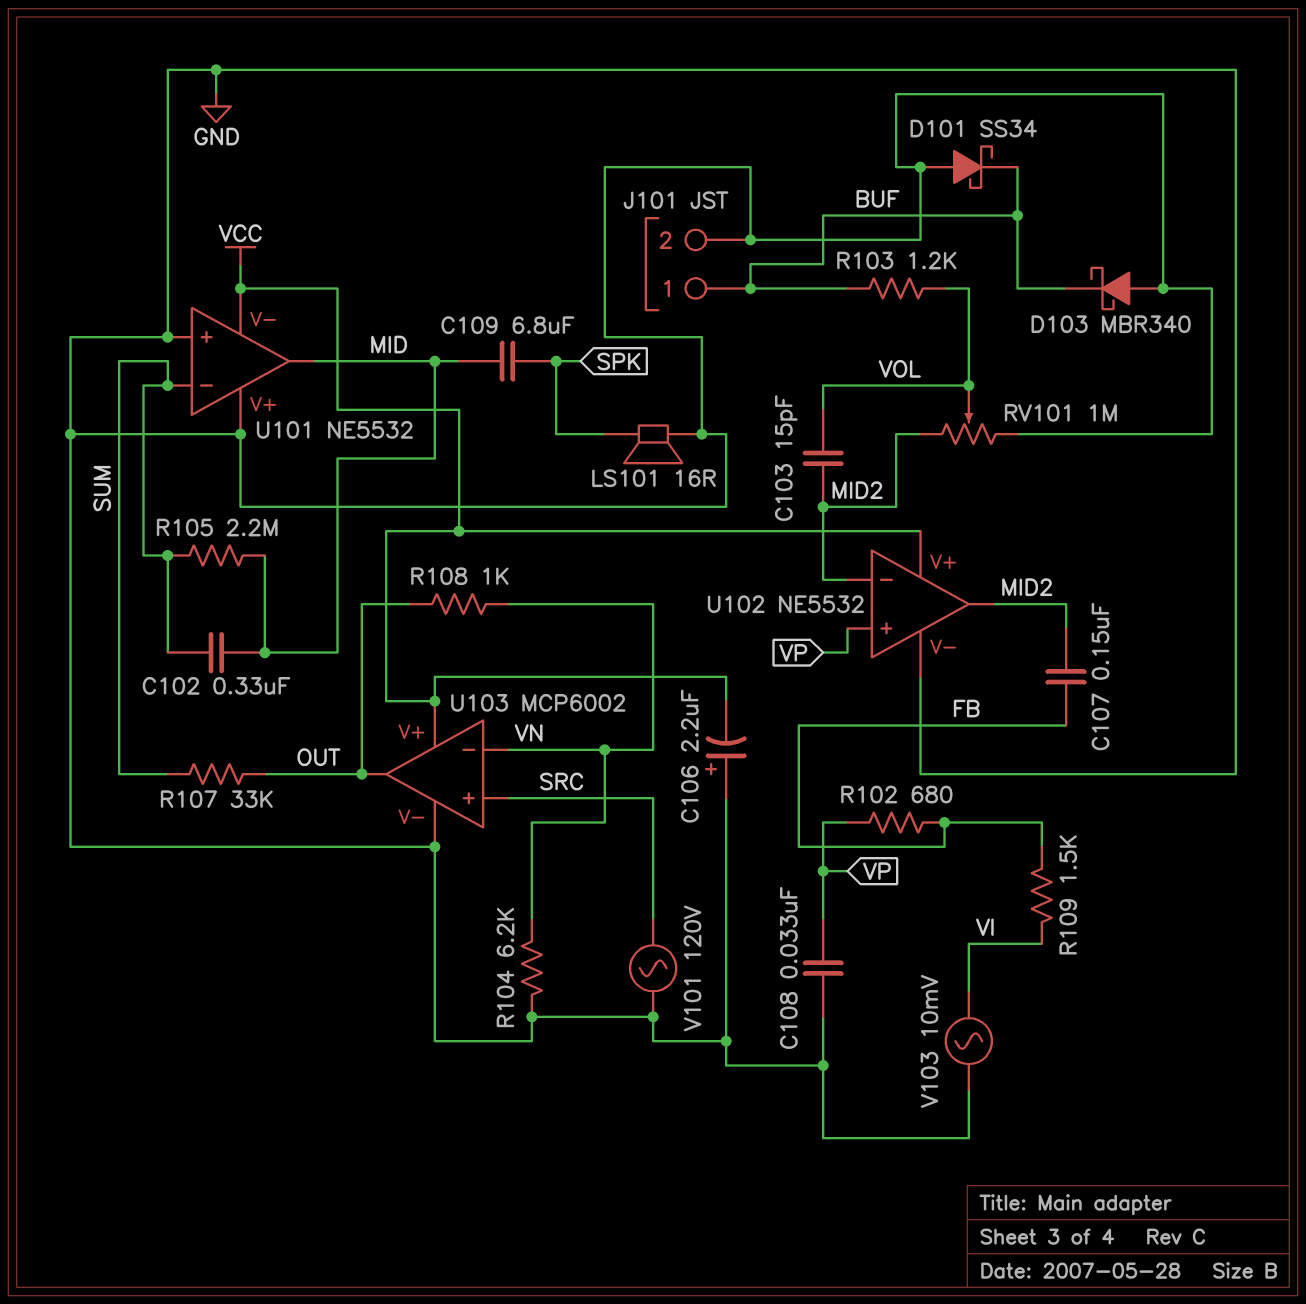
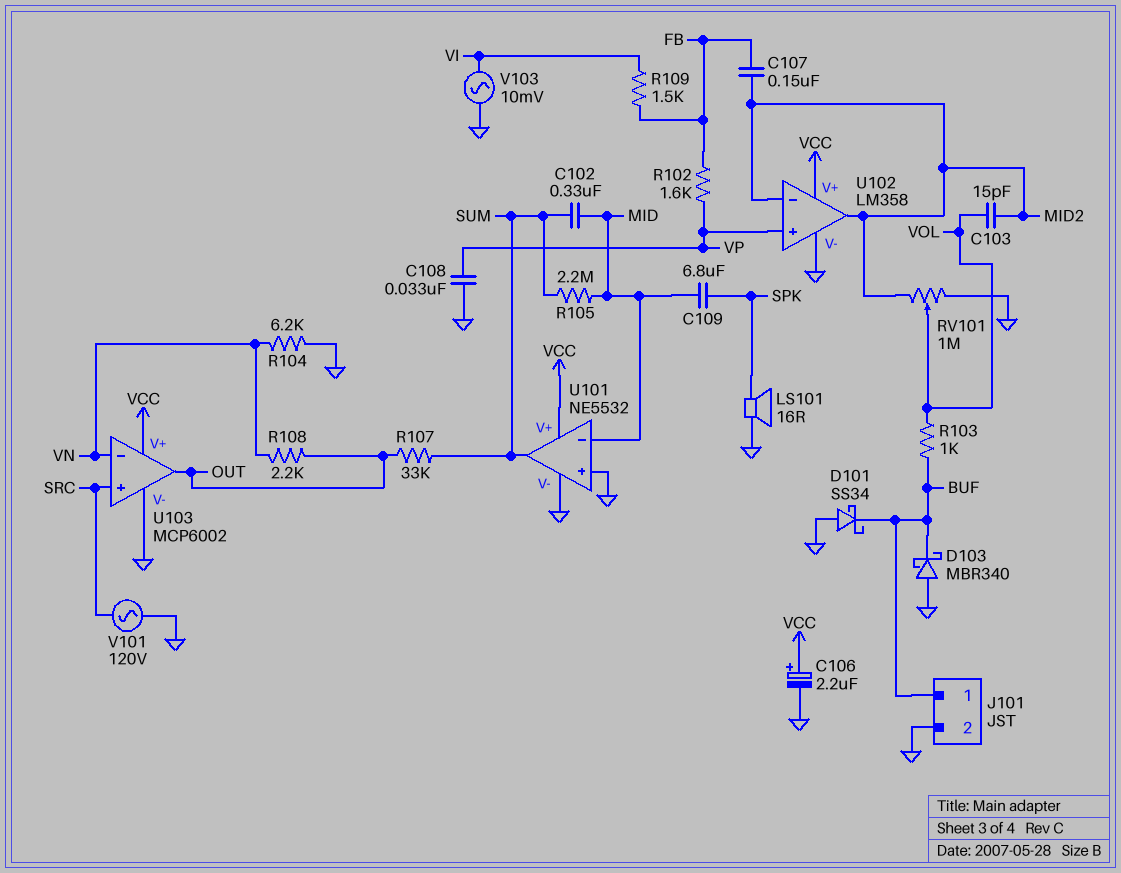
C106: 2.2uF (plus GND, minus VCC) -> 2.2uF (plus VCC, minus GND)
R102: 680 (FB, VP) -> 1.6k (FB, VP)
R103: 1.2k (BUF, VOL) -> 1k (BUF, VOL)
R108: 1k (OUT, VN) -> 2.2k (OUT, VN)
U101 pin V+: GND -> VCC
U101 pin V-: VCC -> GND
U101 pin in-: SUM -> MID
U101 pin out: MID -> SUM
U102: NE5532 -> LM358

